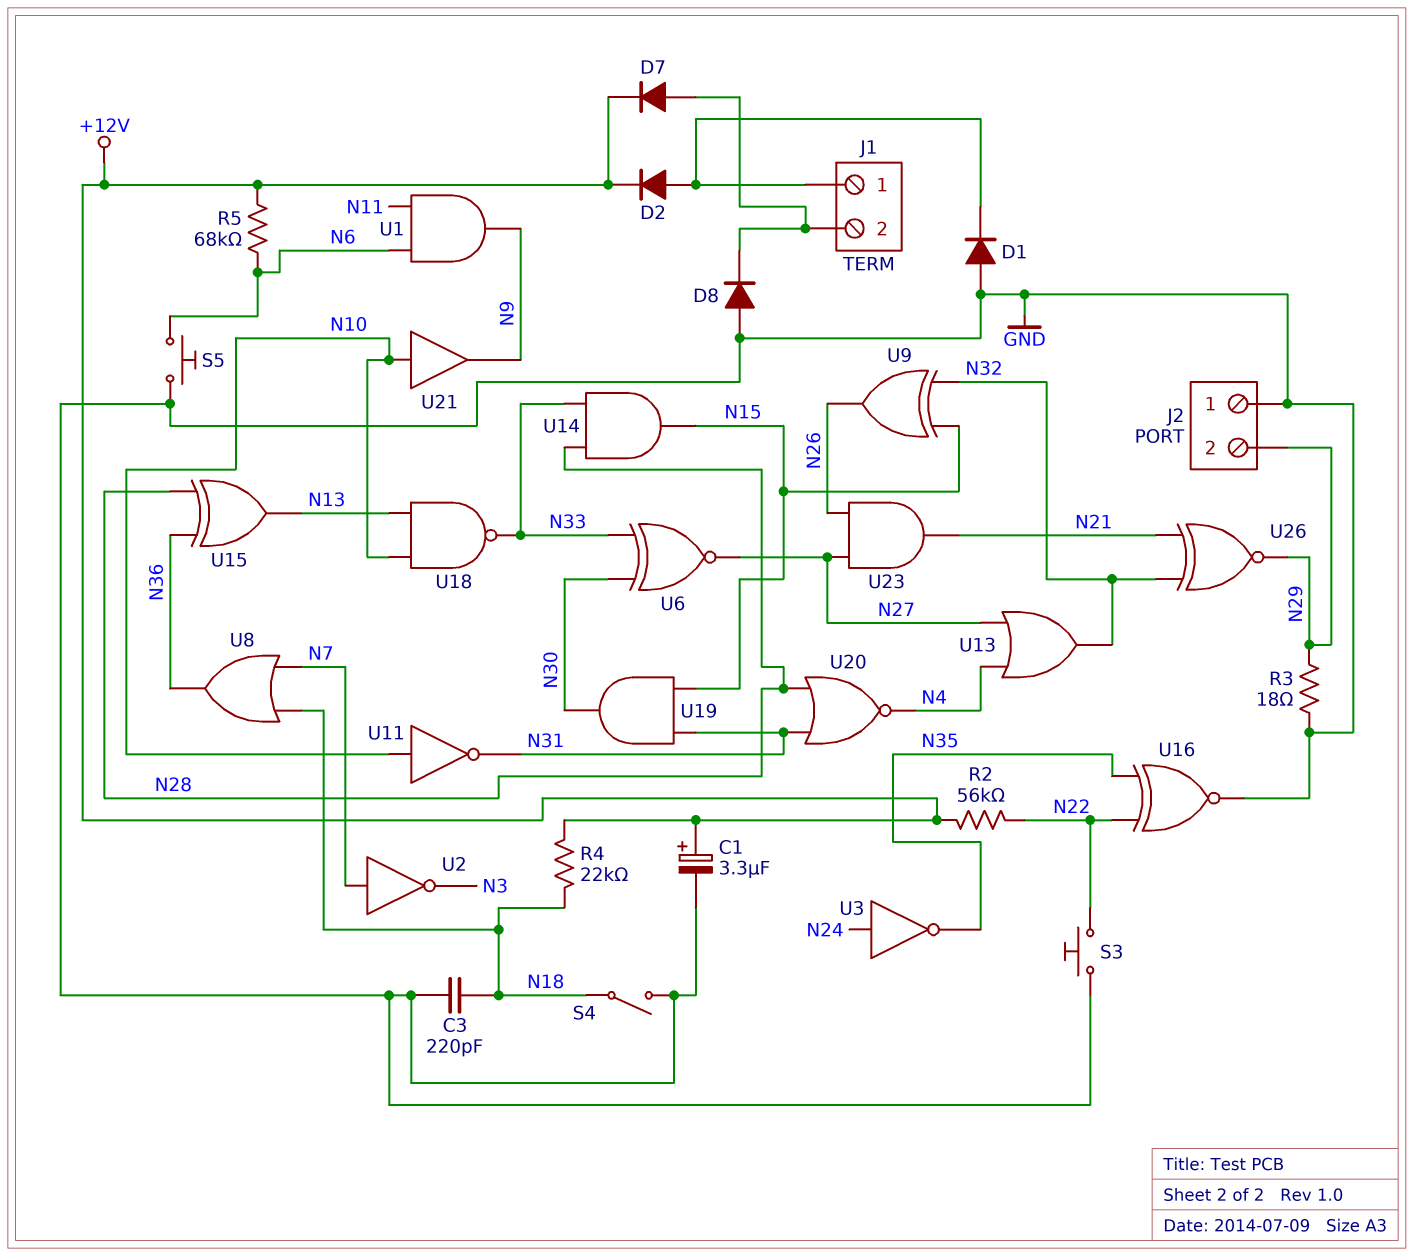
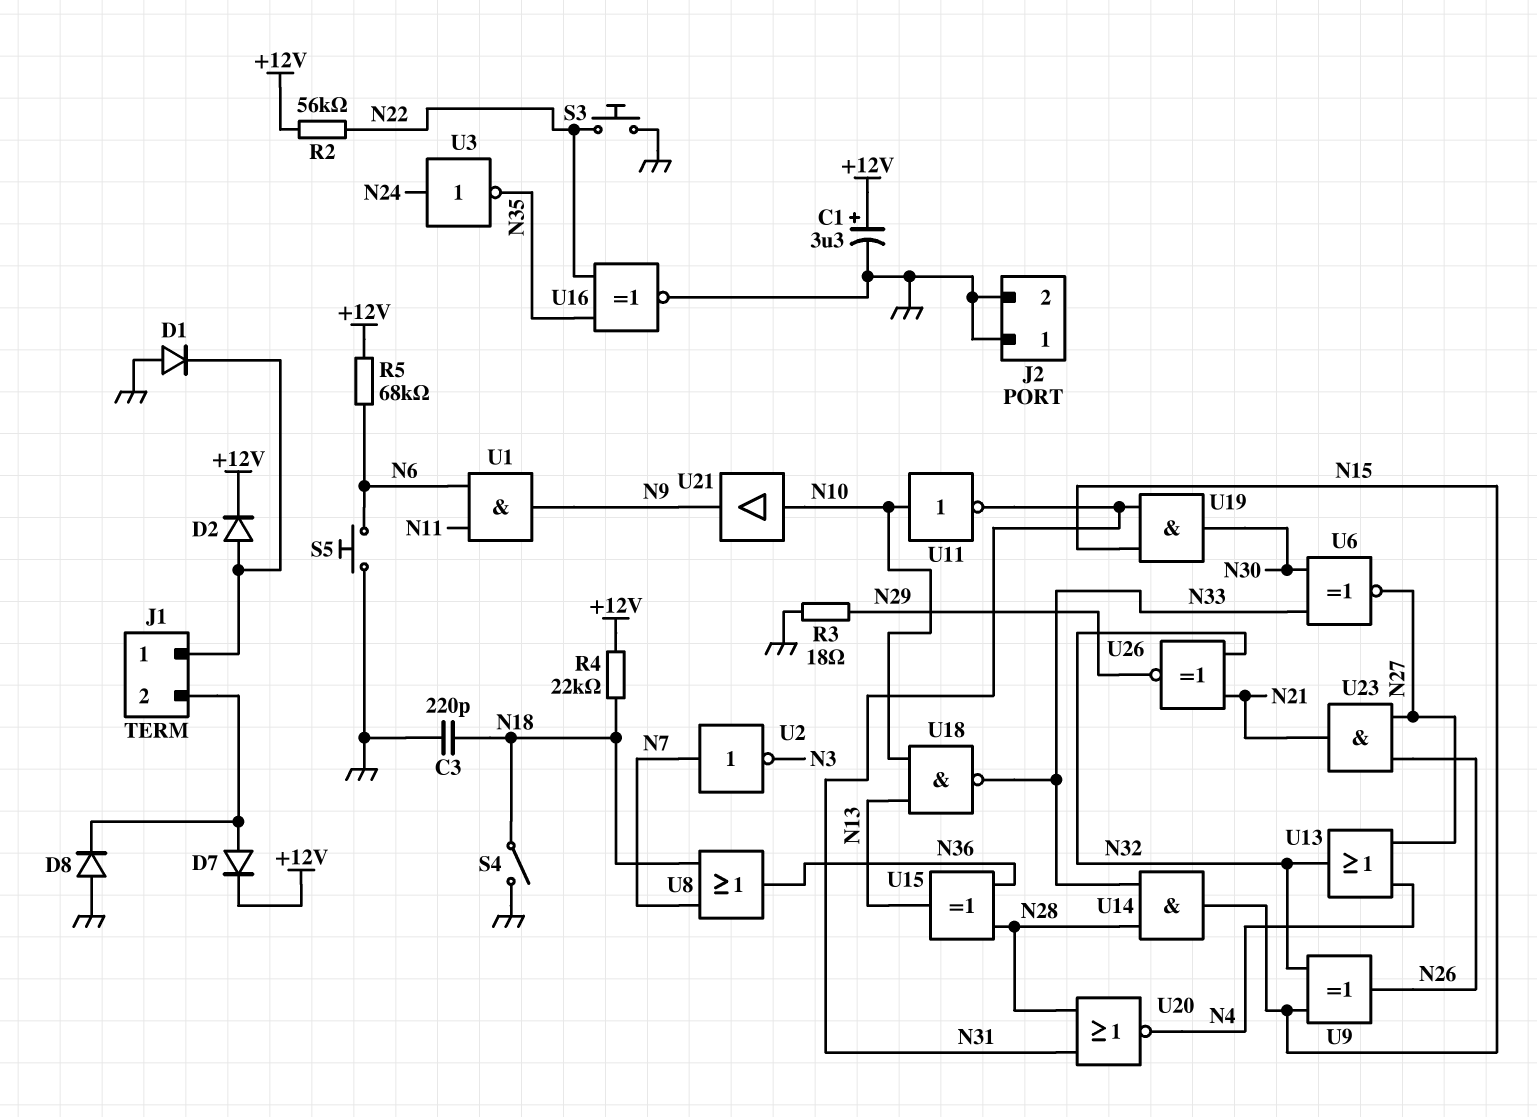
J2 pin 2: N29 -> GND

